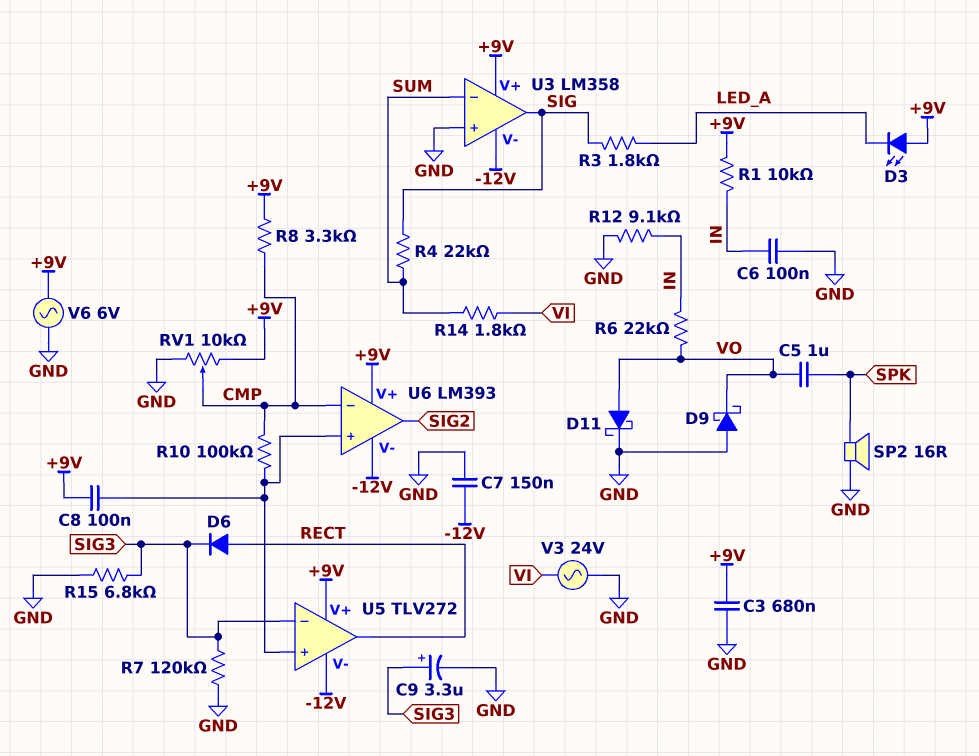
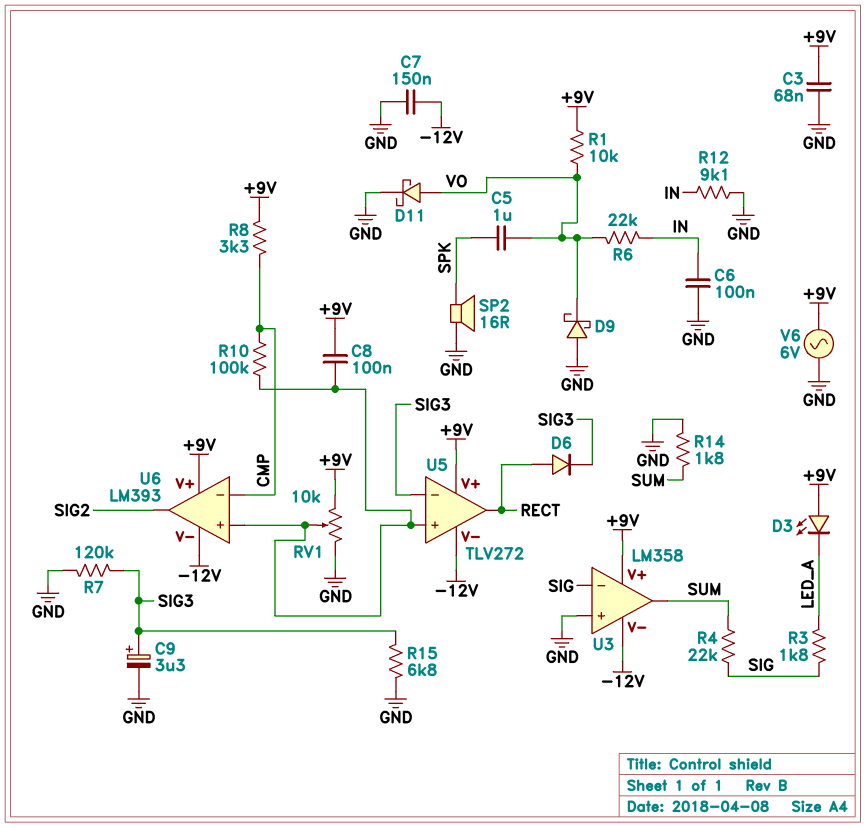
C3: 680nF (+9V, GND) -> 68nF (+9V, GND)
R1: 10k (+9V, IN) -> 10k (+9V, VO)
R14: 1.8k (SUM, VI) -> 1.8k (GND, SUM)
RV1: 10k (+9V, GND, wiper CMP) -> 10k (+9V, GND, wiper U5/in+)
U3 pin in-: SUM -> SIG
U3 pin out: SIG -> SUM
V3: AC 24V (GND, VI) -> none

